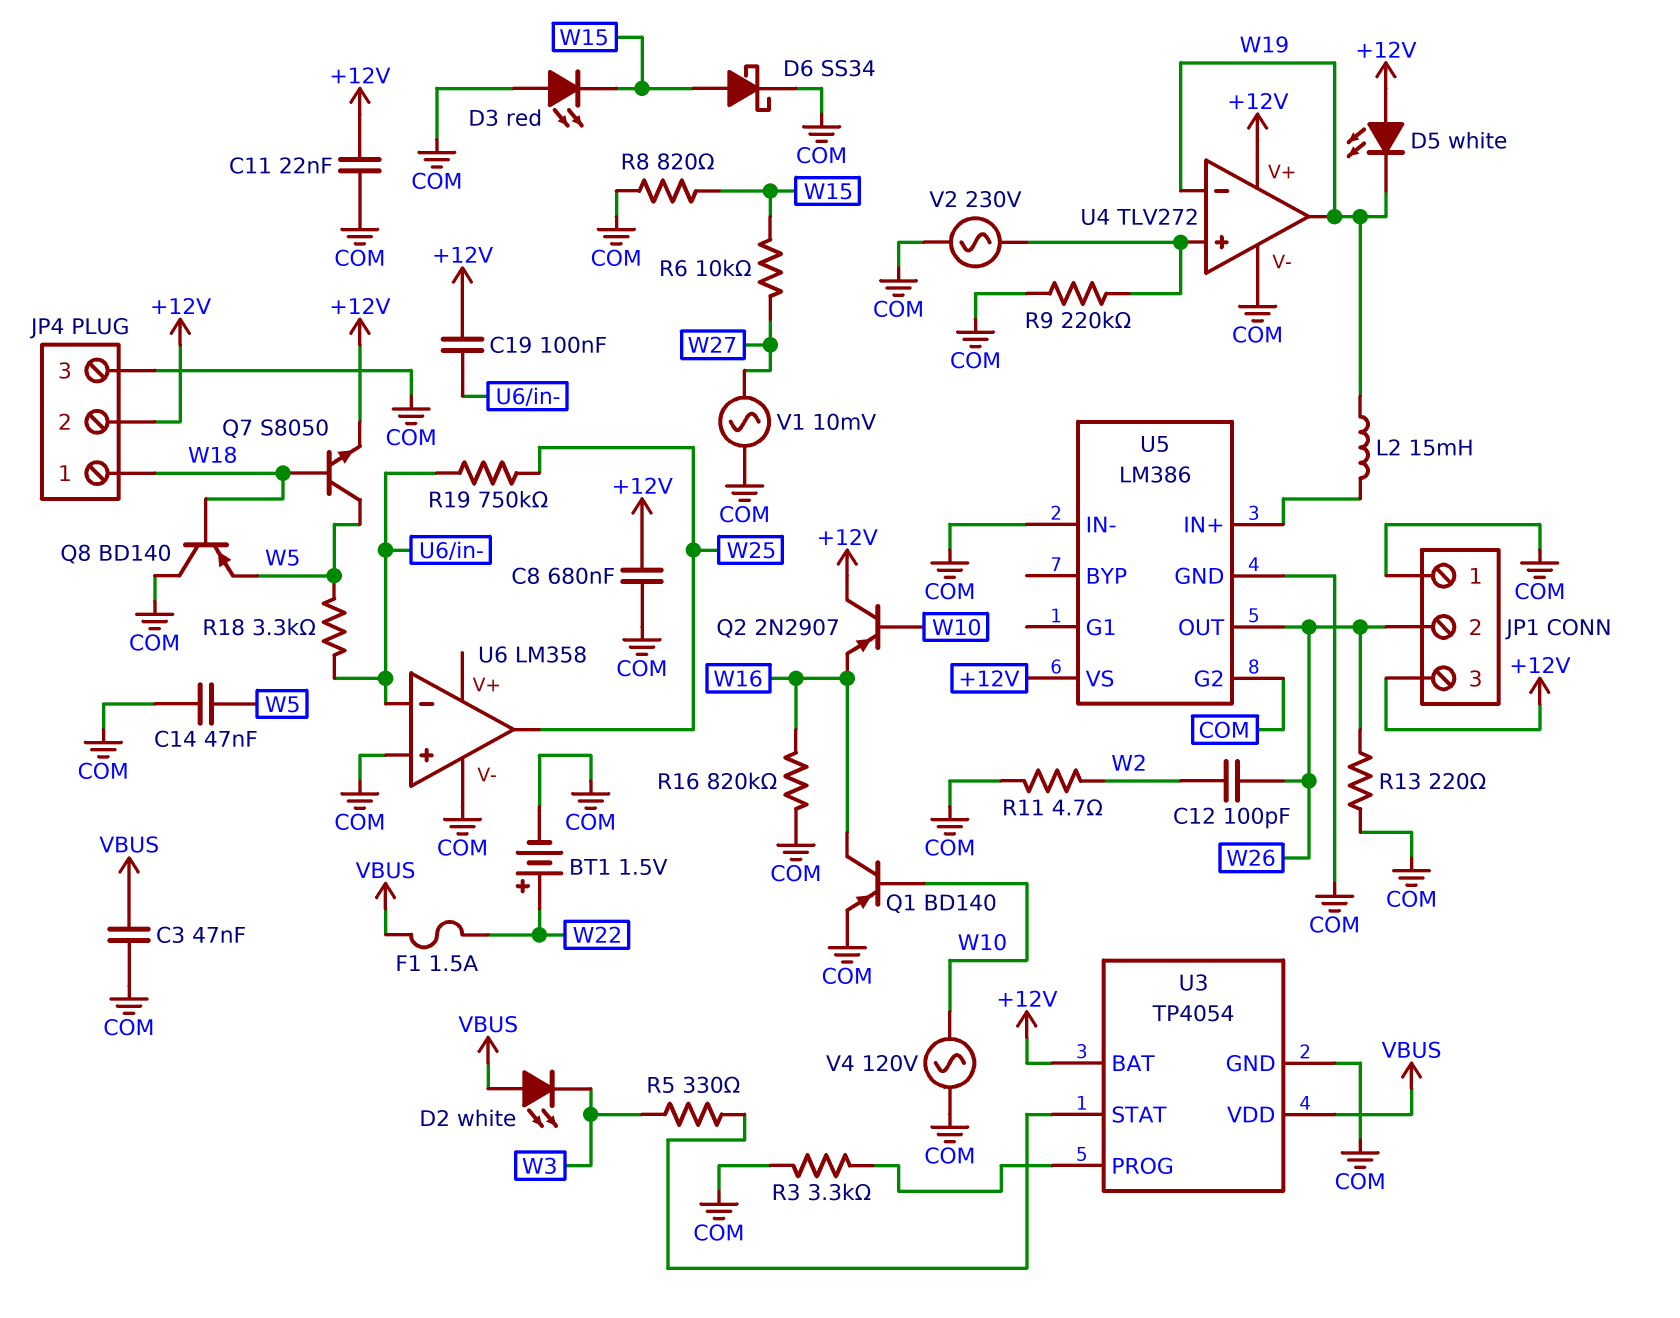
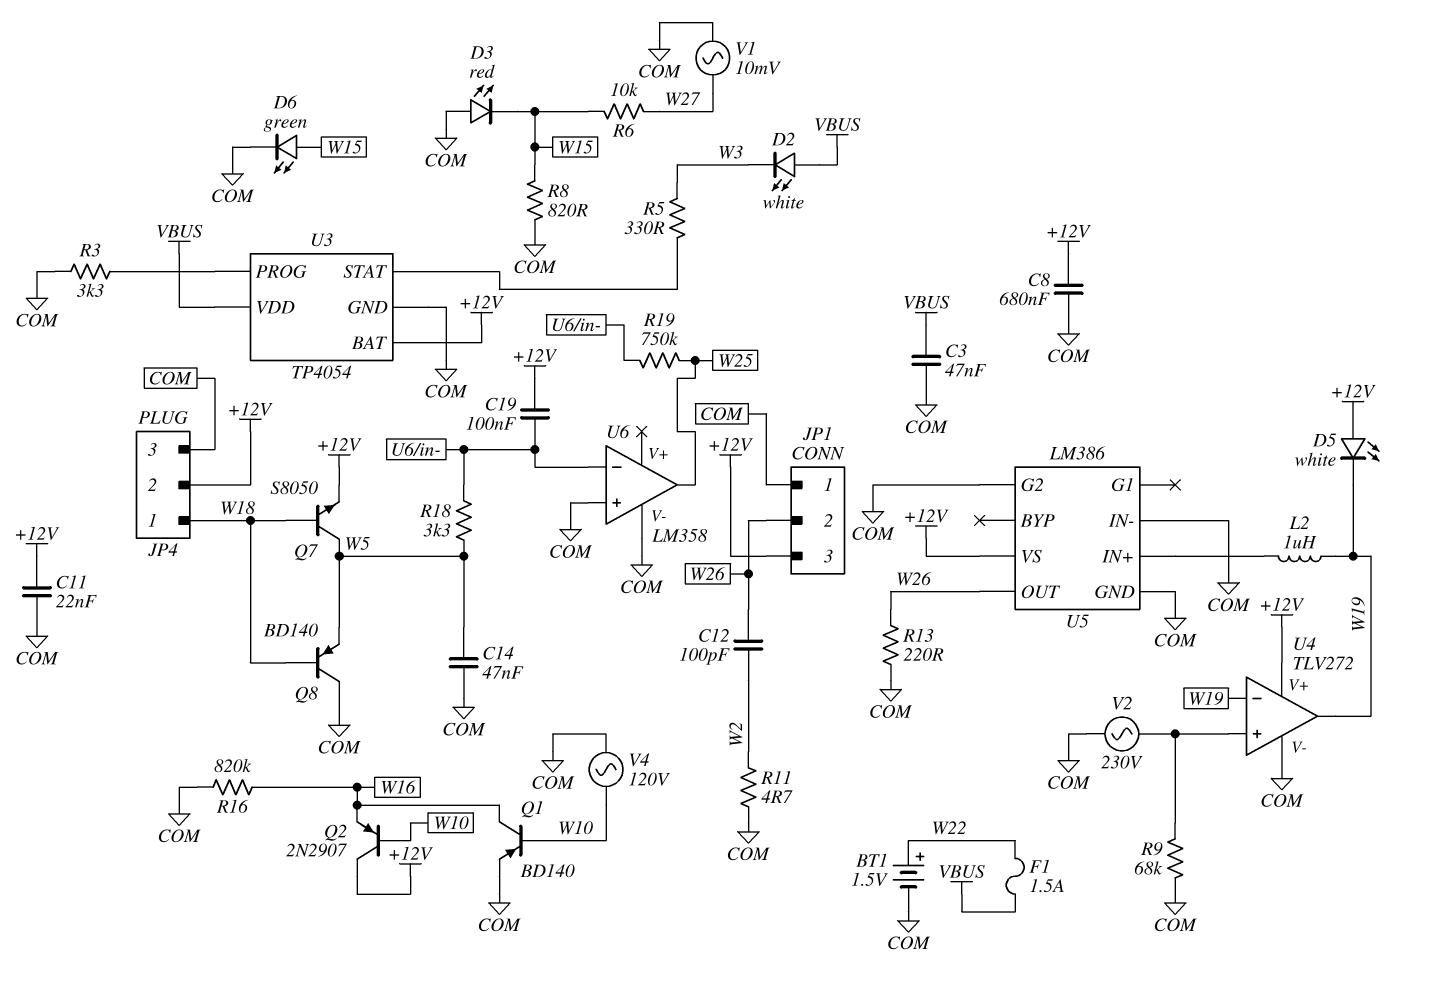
D6: schottky SS34 (A W15, K COM) -> LED green (A W15, K COM)
L2: 15mH (U5/IN+, W19) -> 1uH (U5/IN+, W19)
R9: 220k (COM, U4/in+) -> 68k (COM, U4/in+)

